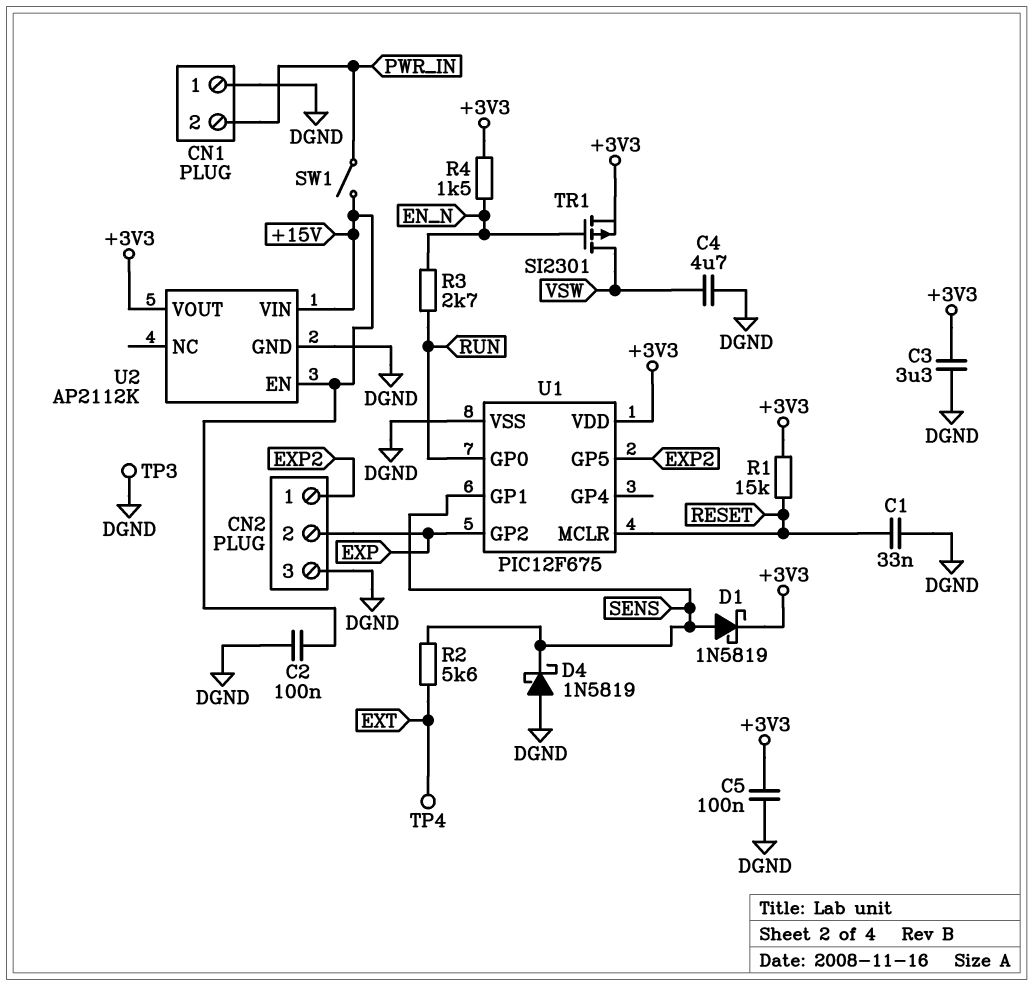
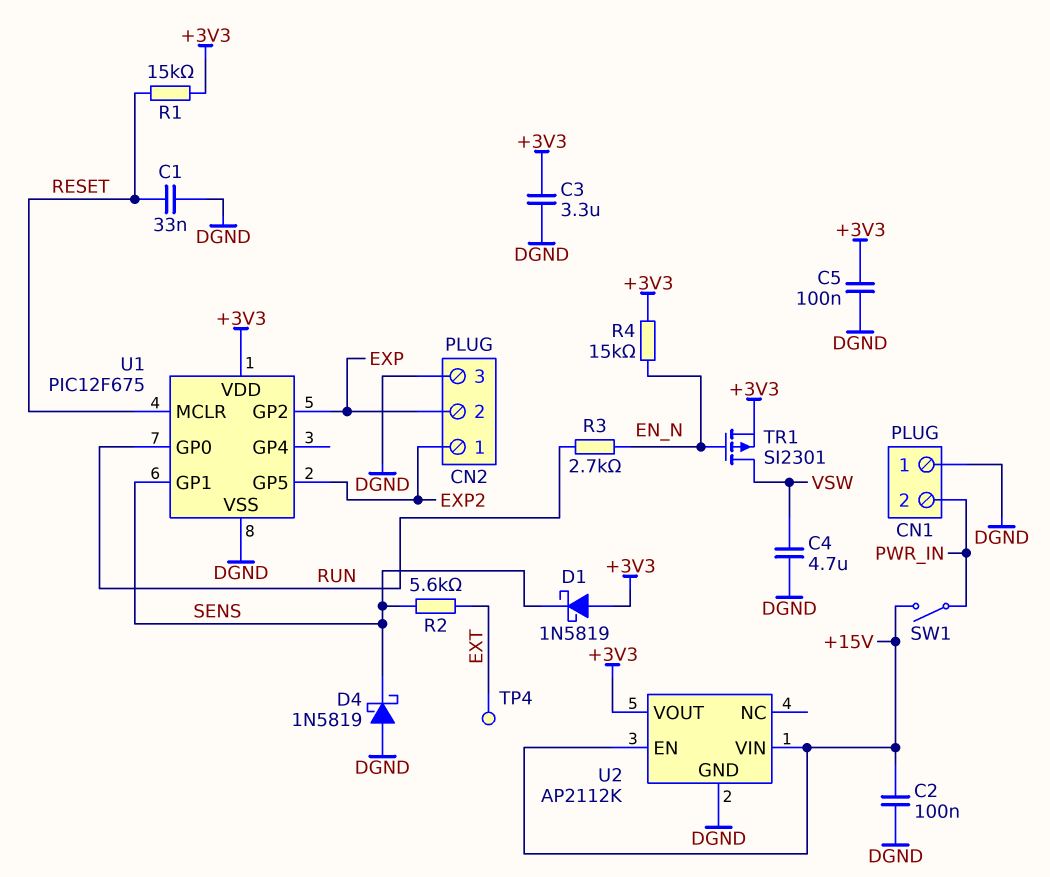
D1: schottky 1N5819 (A SENS, K +3V3) -> schottky 1N5819 (A +3V3, K SENS)
R4: 1.5k (+3V3, EN_N) -> 15k (+3V3, EN_N)
TP3: test point (DGND) -> none

